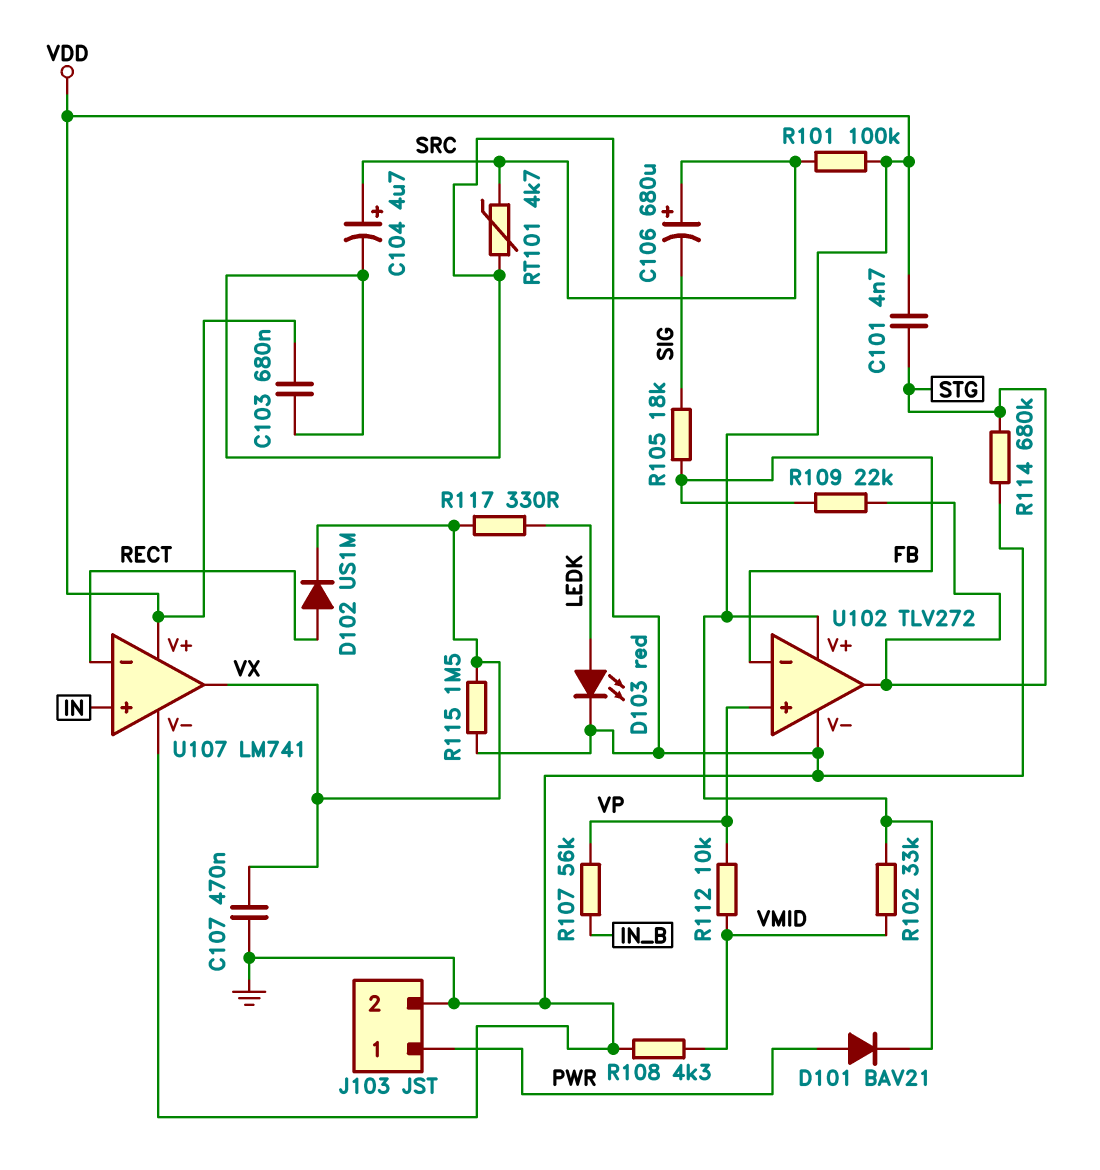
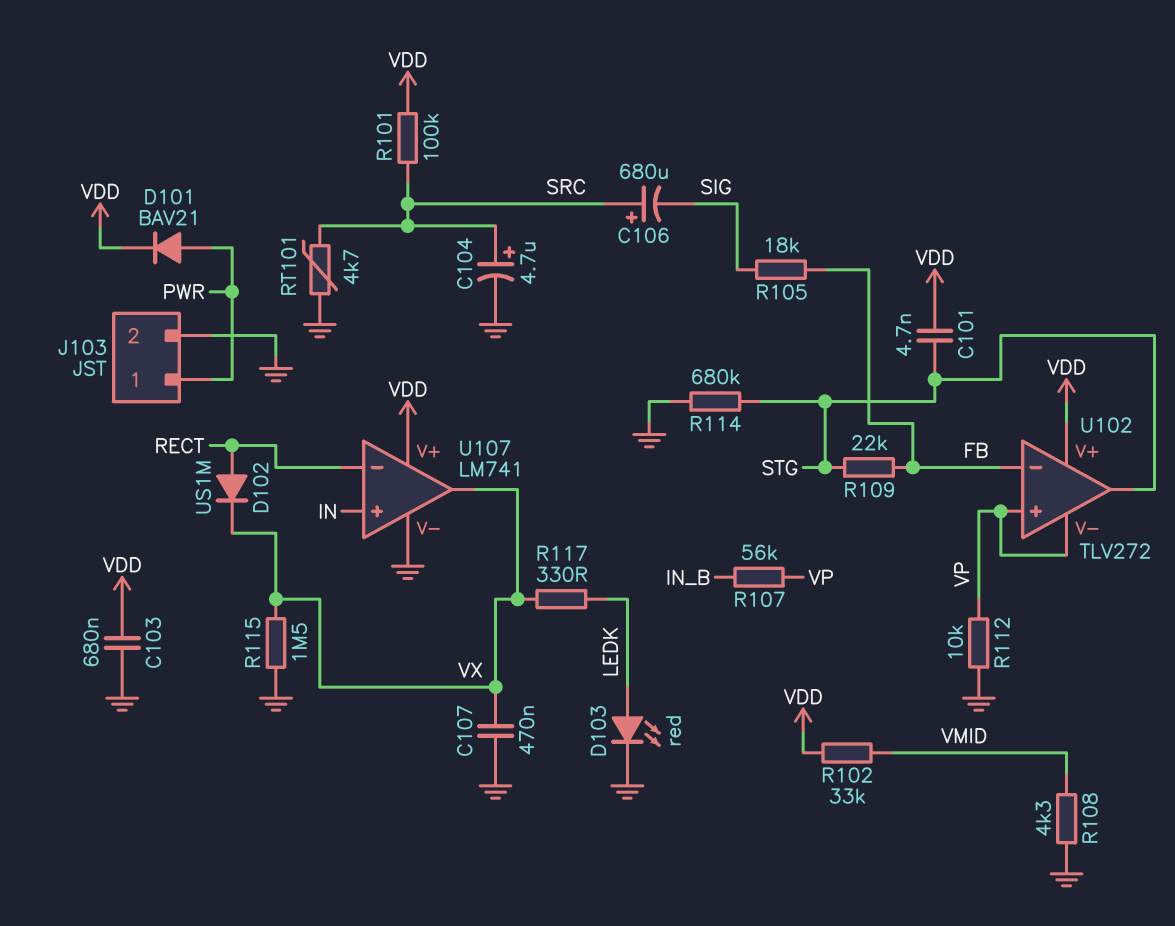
R112: 10k (VMID, VP) -> 10k (GND, VP)
U102 pin V-: GND -> VP

